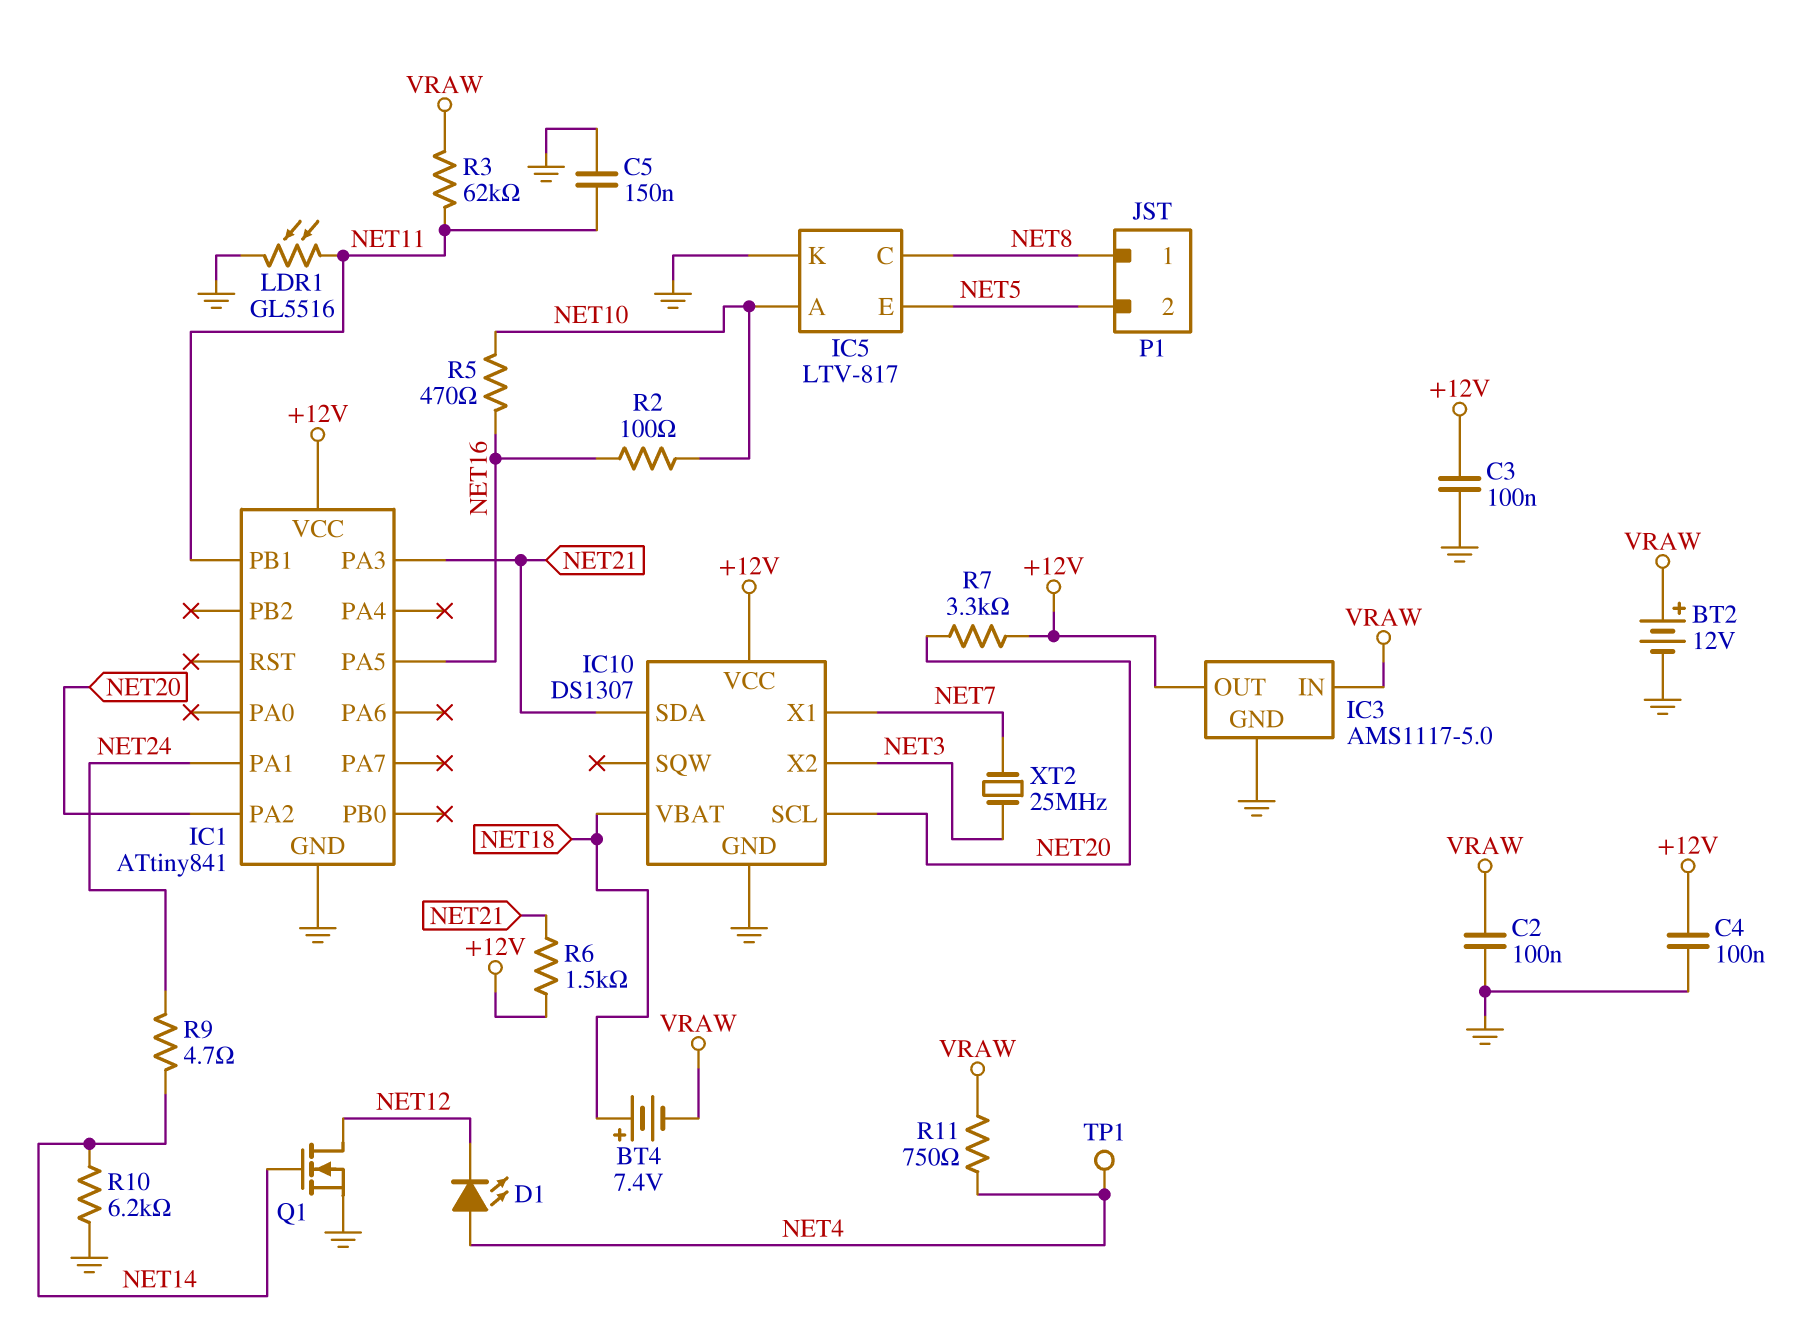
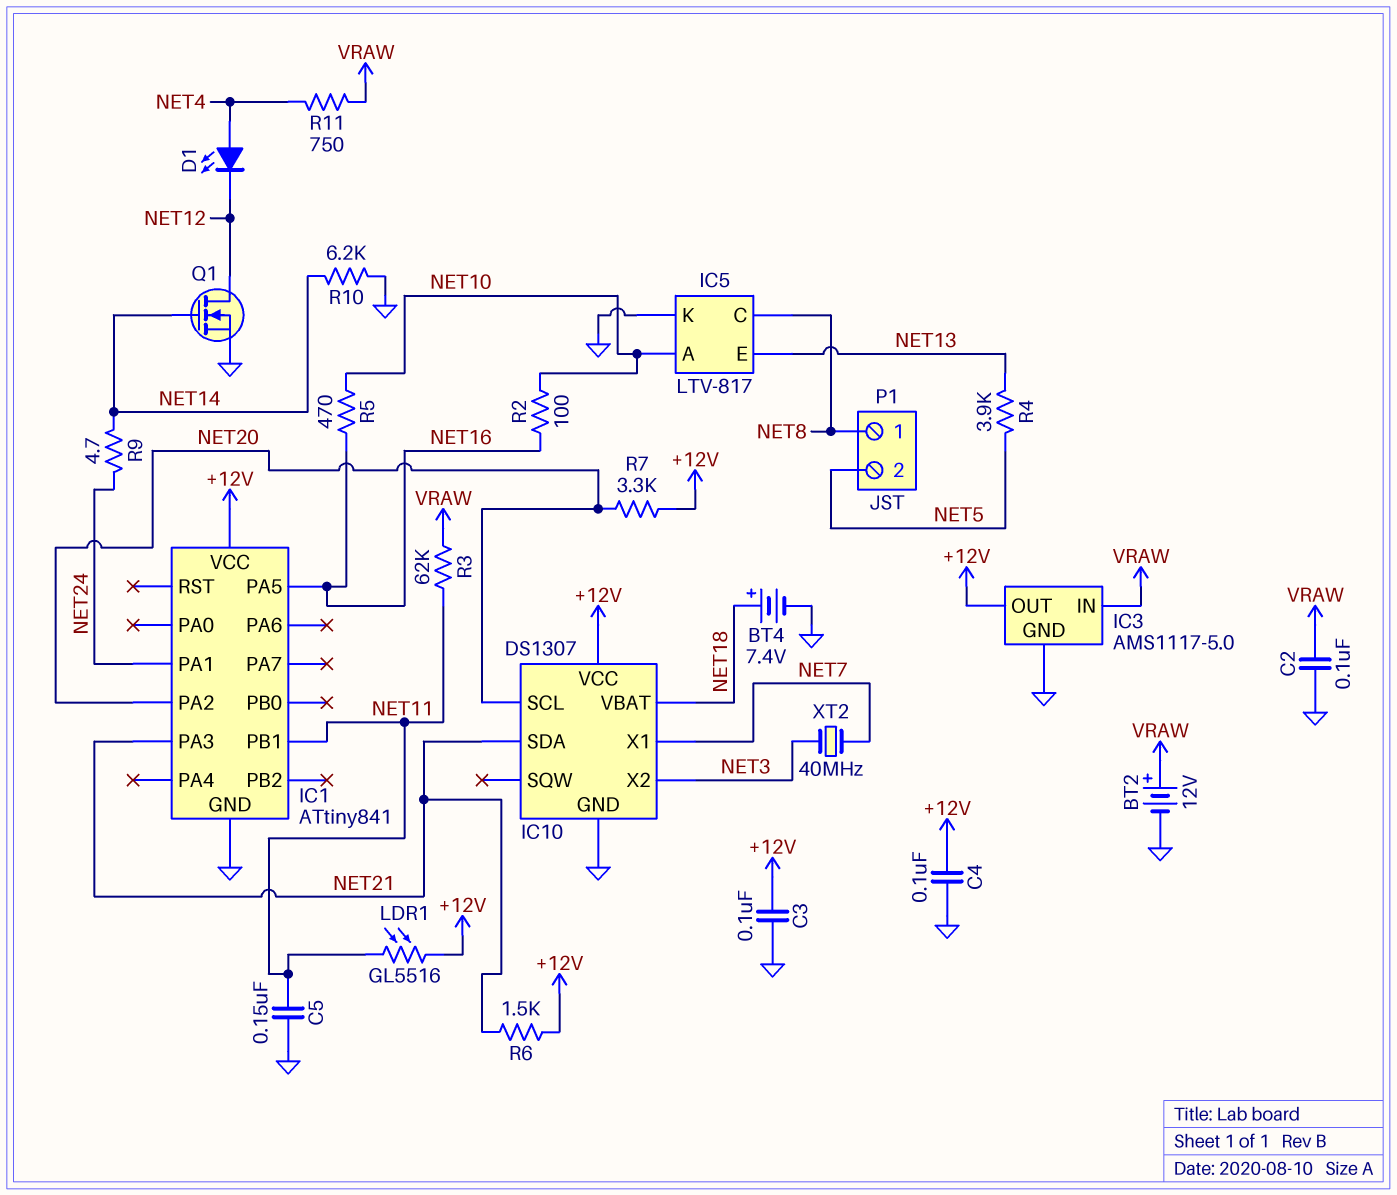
BT4: 7.4V (plus NET18, minus VRAW) -> 7.4V (plus NET18, minus GND)
IC5 pin E: NET5 -> NET13
LDR1: GL5516 (GND, NET11) -> GL5516 (+12V, NET11)
R4: none -> 3.9k (NET5, NET13)
TP1: test point (NET4) -> none
XT2: 25MHz (NET3, NET7) -> 40MHz (NET3, NET7)

